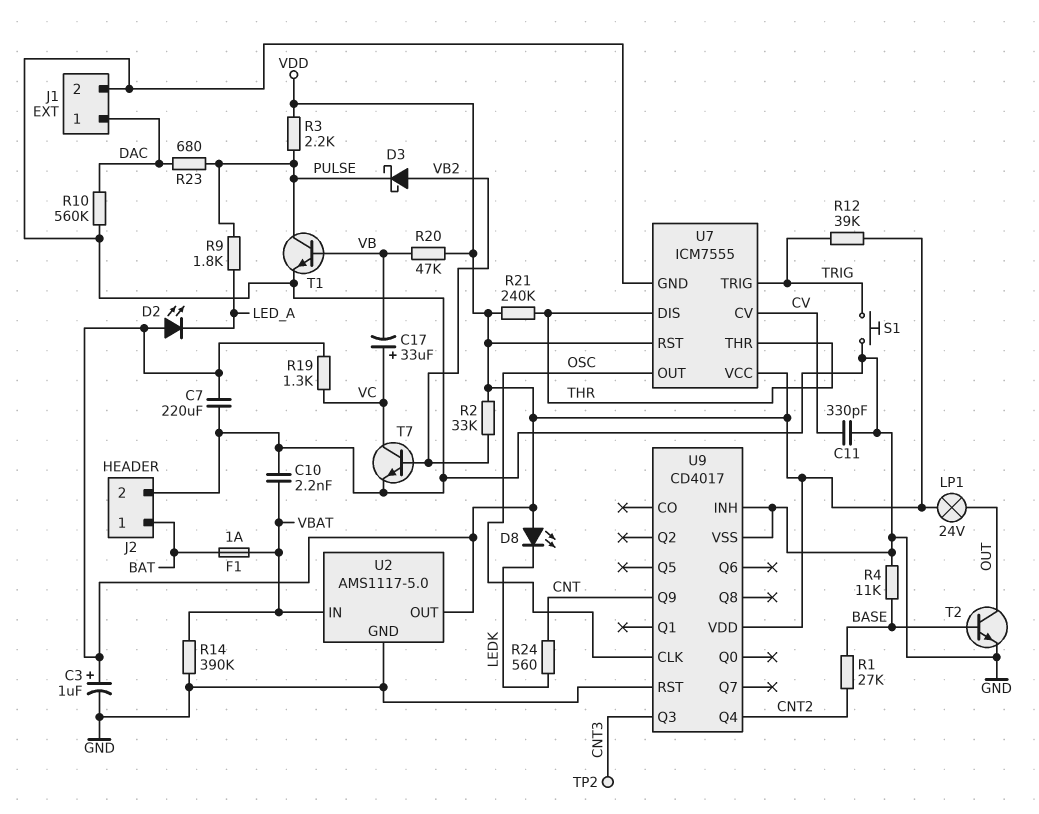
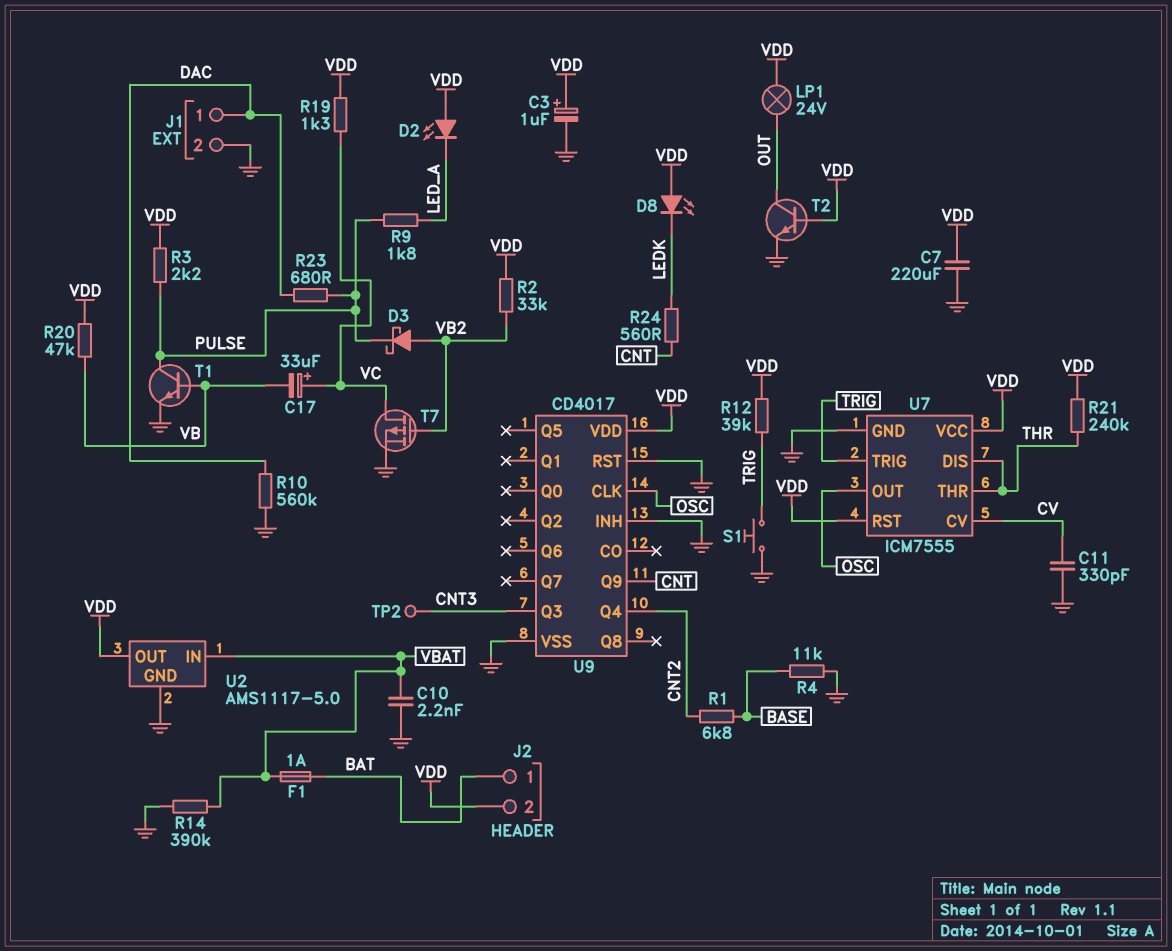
J2 pin 2: GND -> VDD
R1: 27k (BASE, CNT2) -> 6.8k (BASE, CNT2)
T2: NPN (B BASE, C OUT, E GND) -> NPN (B VDD, C OUT, E GND)
T7: NPN (B VB2, C VC, E GND) -> PMOS (G VB2, D VC, S GND)

